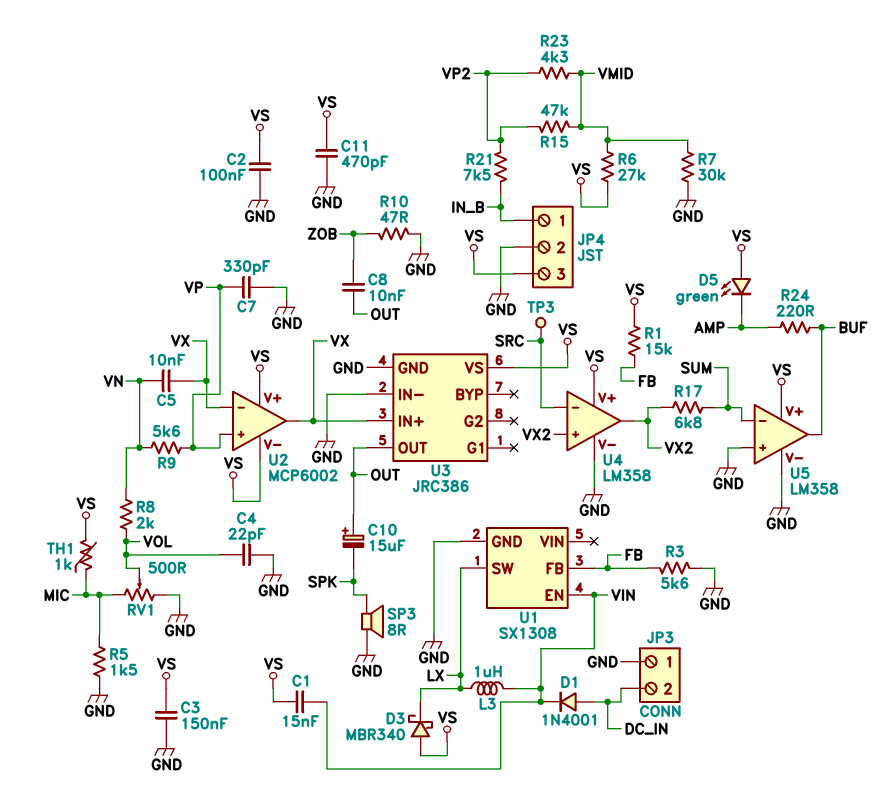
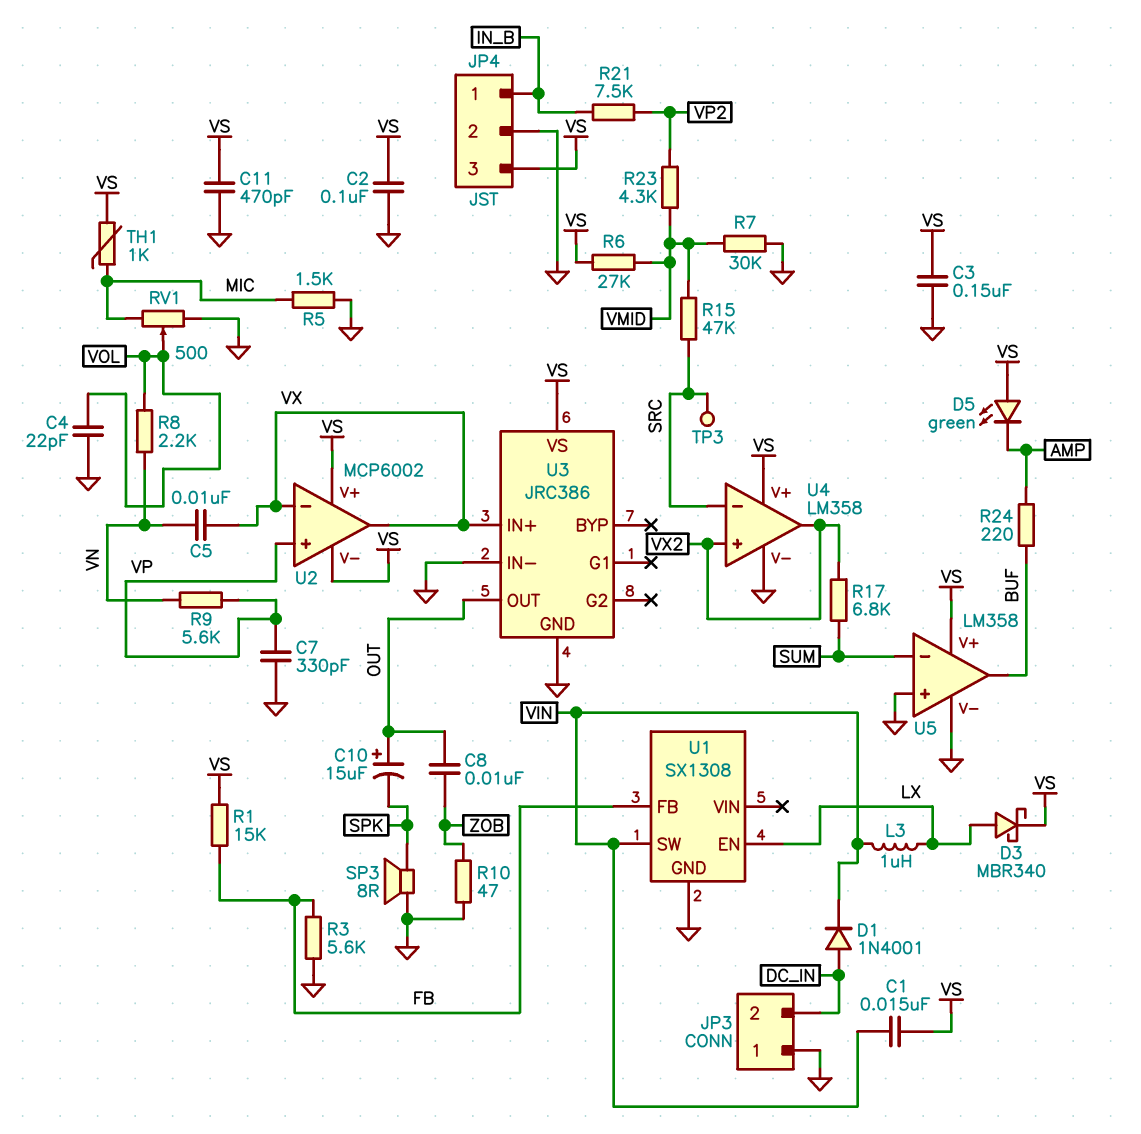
D3: schottky MBR340 (A VS, K LX) -> schottky MBR340 (A LX, K VS)
R8: 2k (VN, VOL) -> 2.2k (VN, VOL)
R15: 47k (VMID, VP2) -> 47k (SRC, VMID)
U1 pin EN: VIN -> LX
U1 pin SW: LX -> VIN

